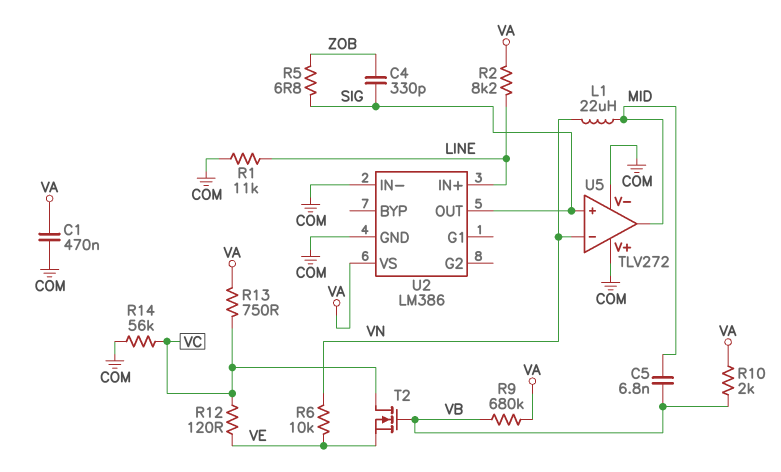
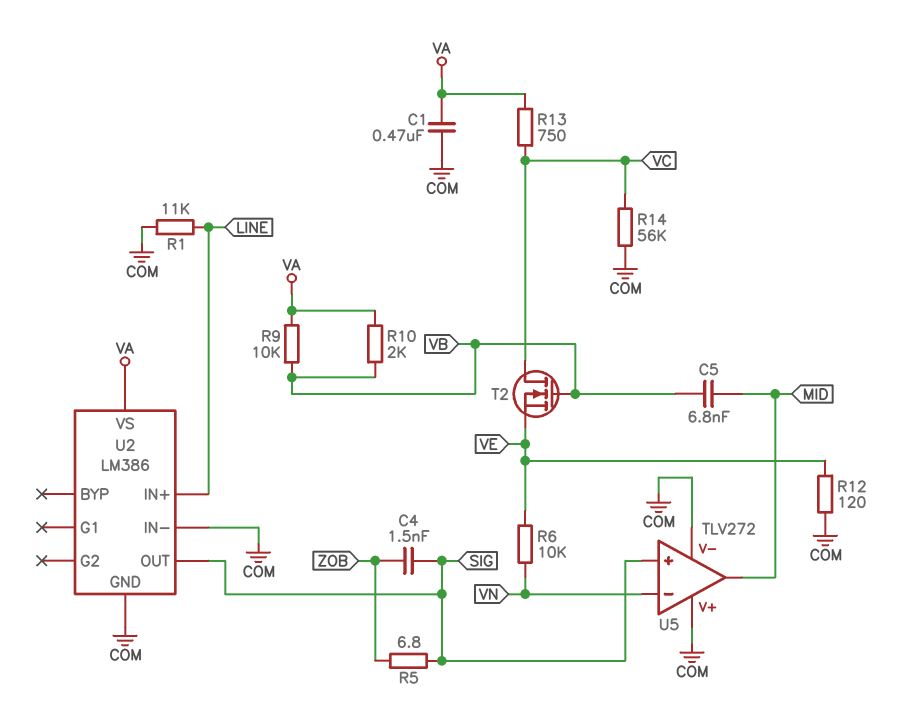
C4: 330pF (SIG, ZOB) -> 1.5nF (SIG, ZOB)
L1: 22uH (MID, VN) -> none
R2: 8.2k (LINE, VA) -> none
R9: 680k (VA, VB) -> 10k (VA, VB)
R12: 120 (VC, VE) -> 120 (COM, VE)

